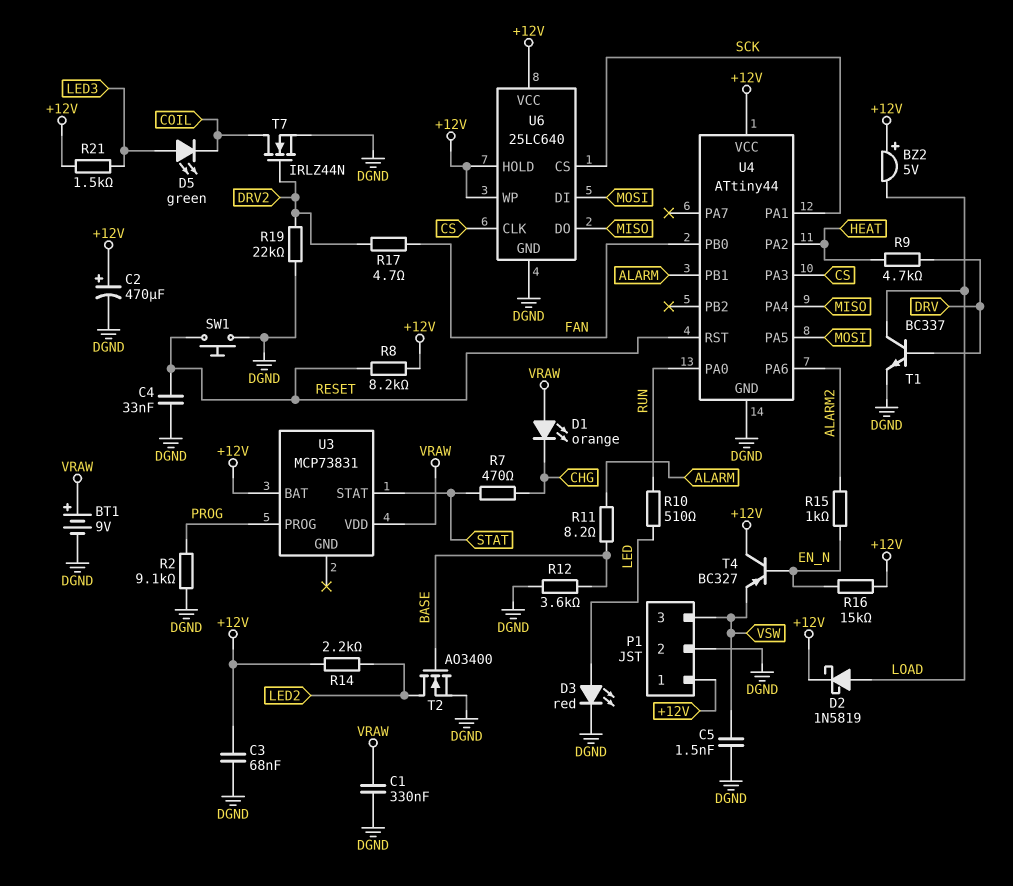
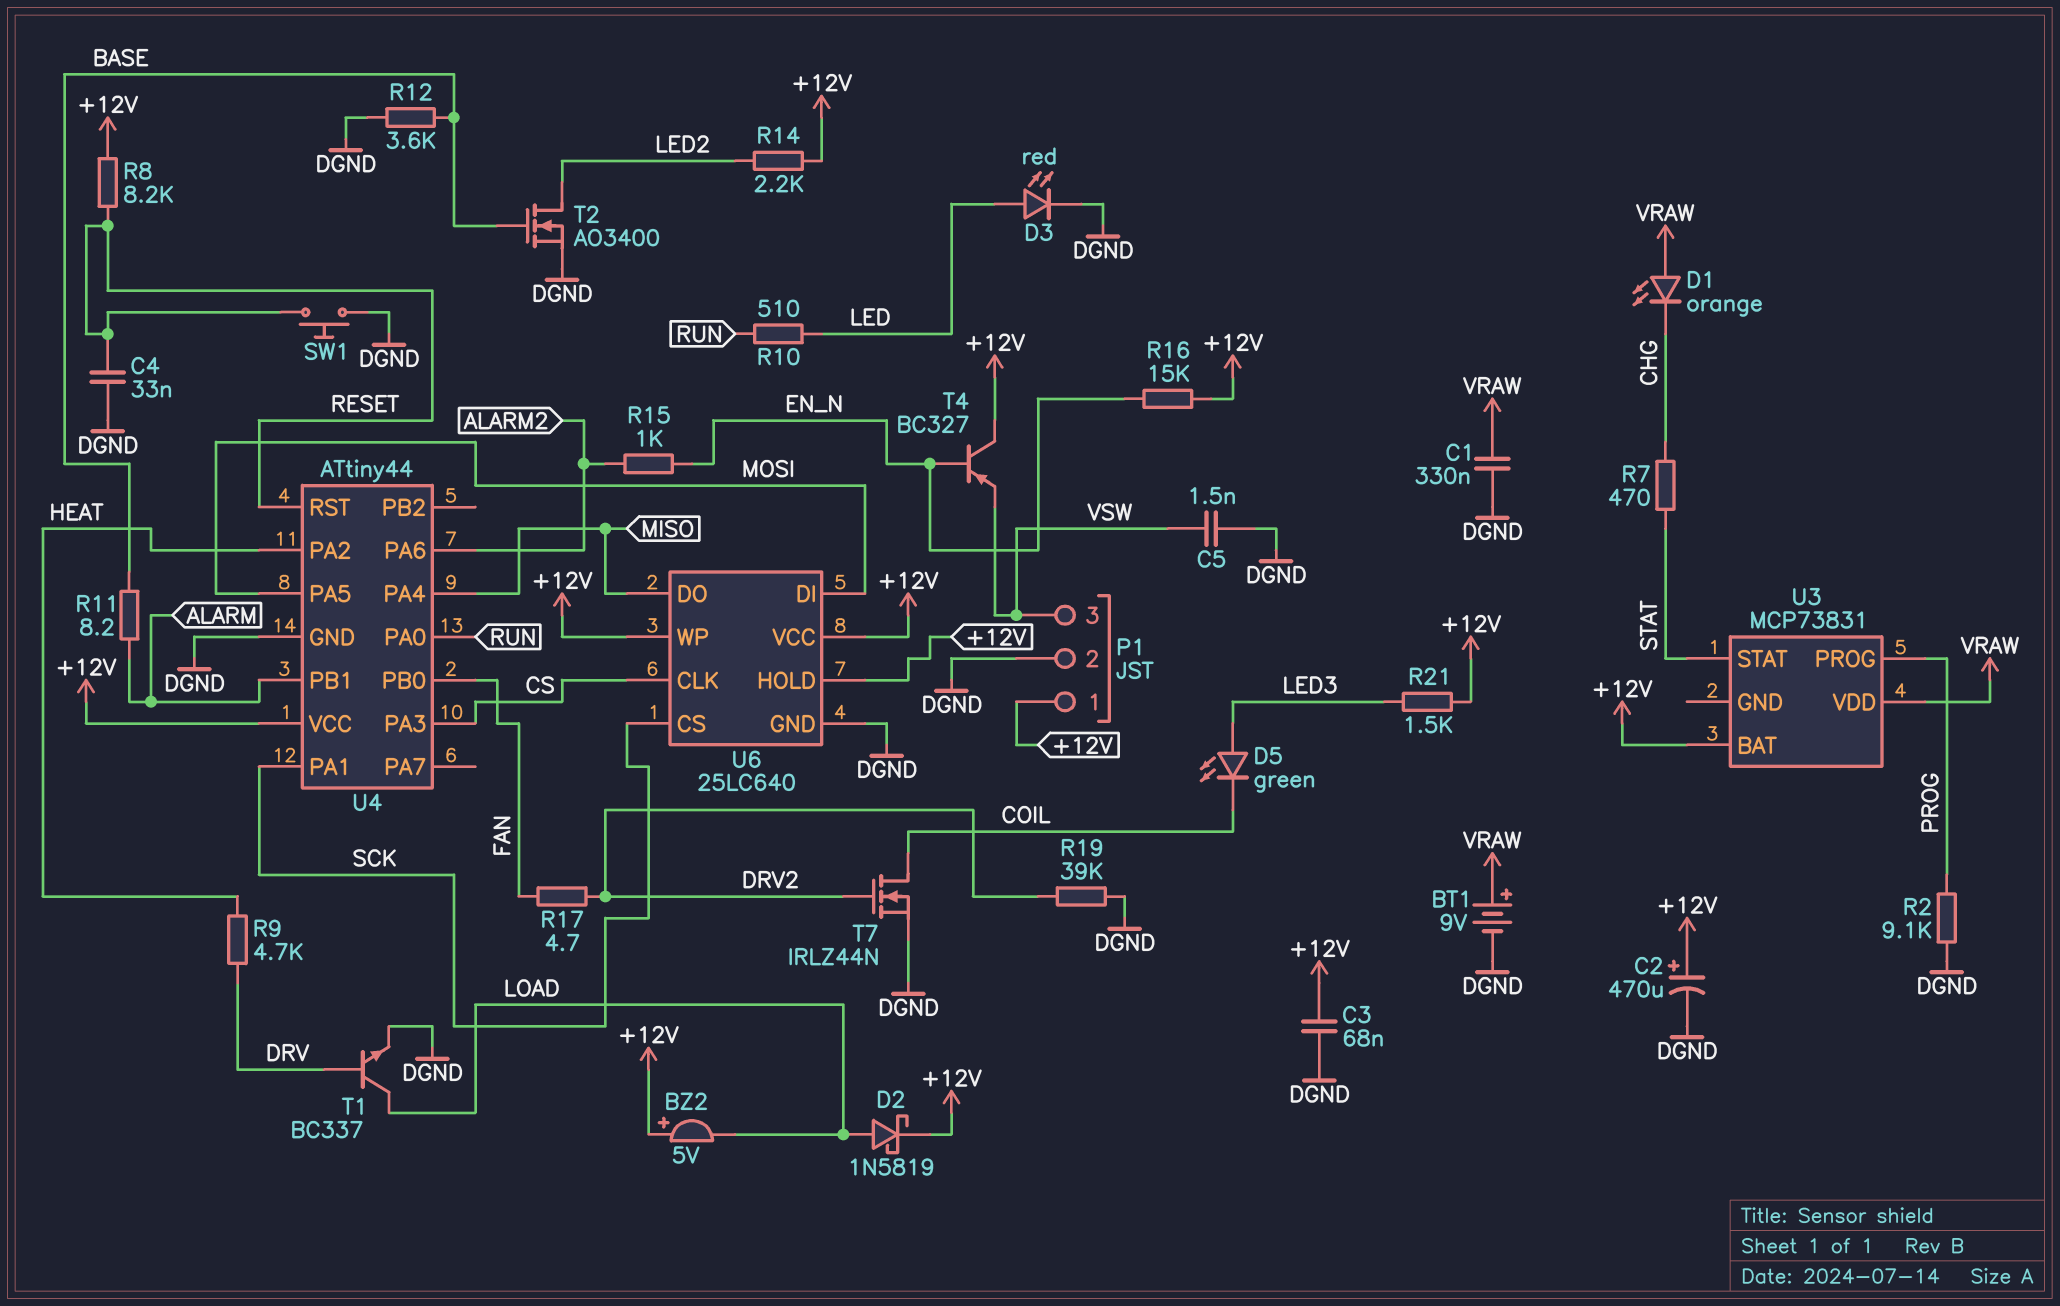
R19: 22k (DGND, DRV2) -> 39k (DGND, DRV2)

